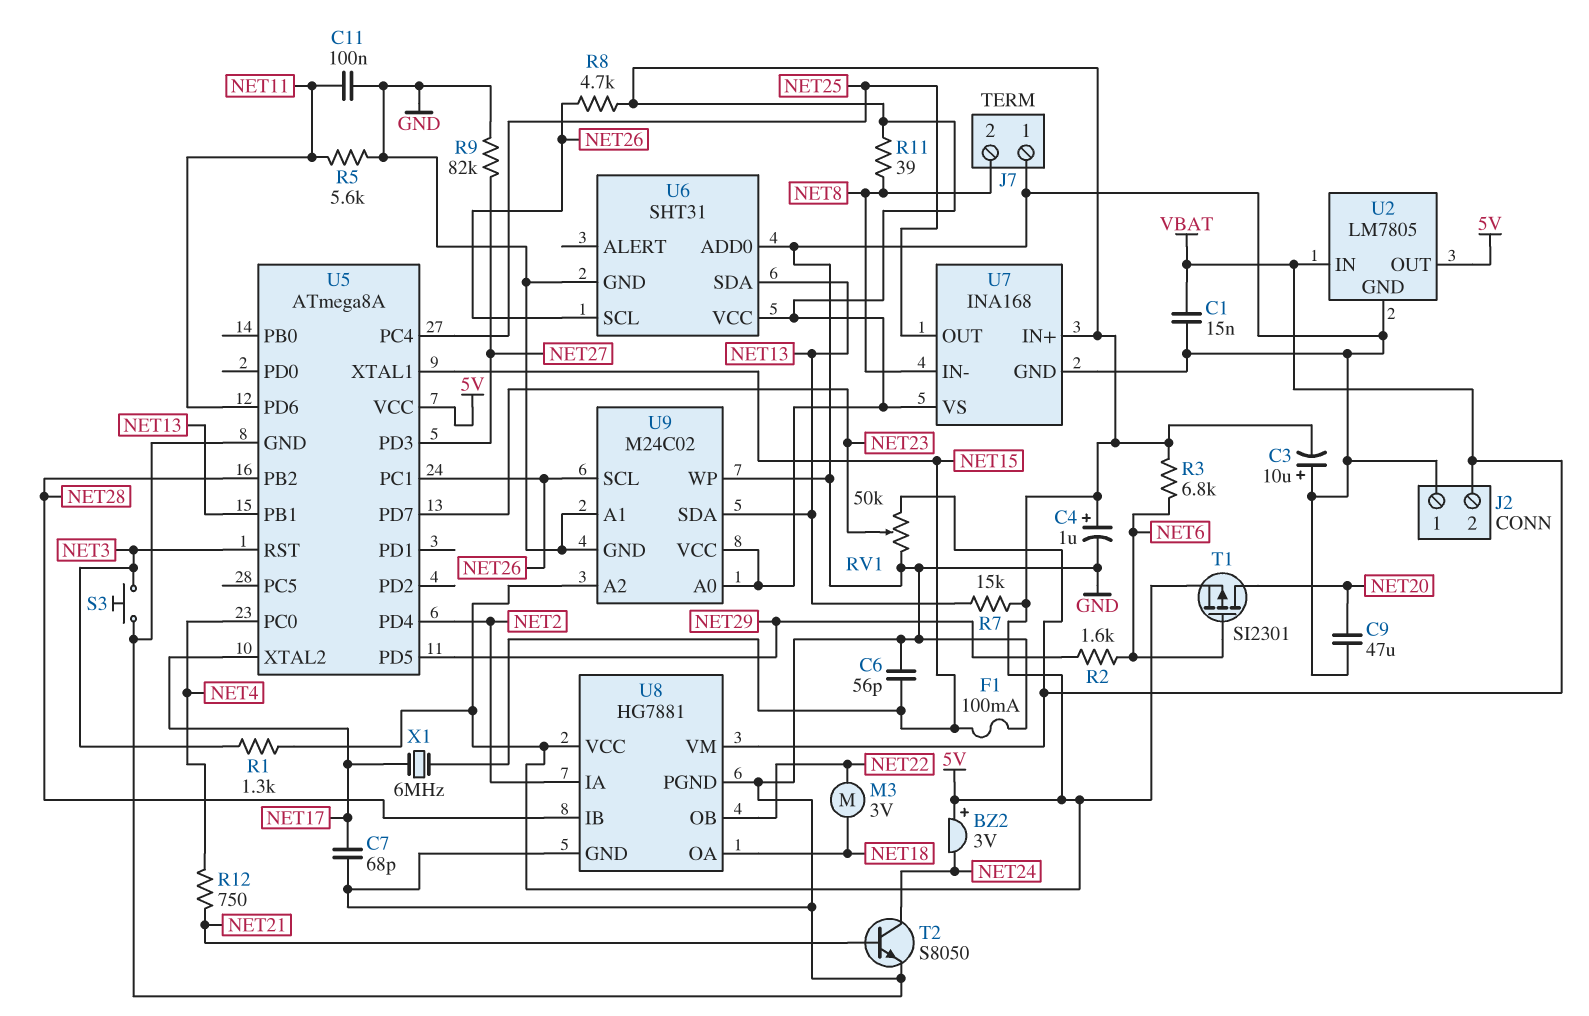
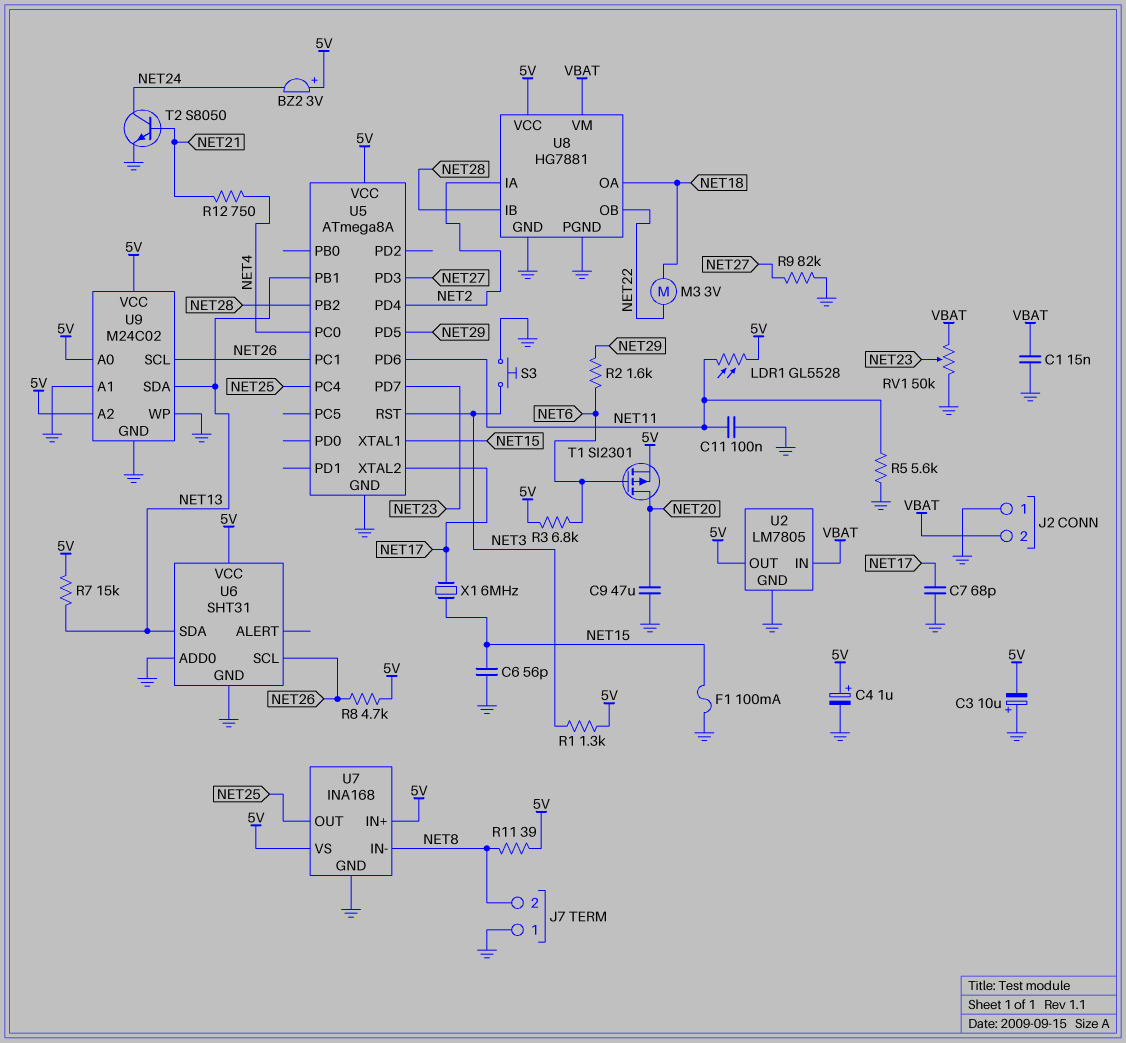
LDR1: none -> GL5528 (5V, NET11)

